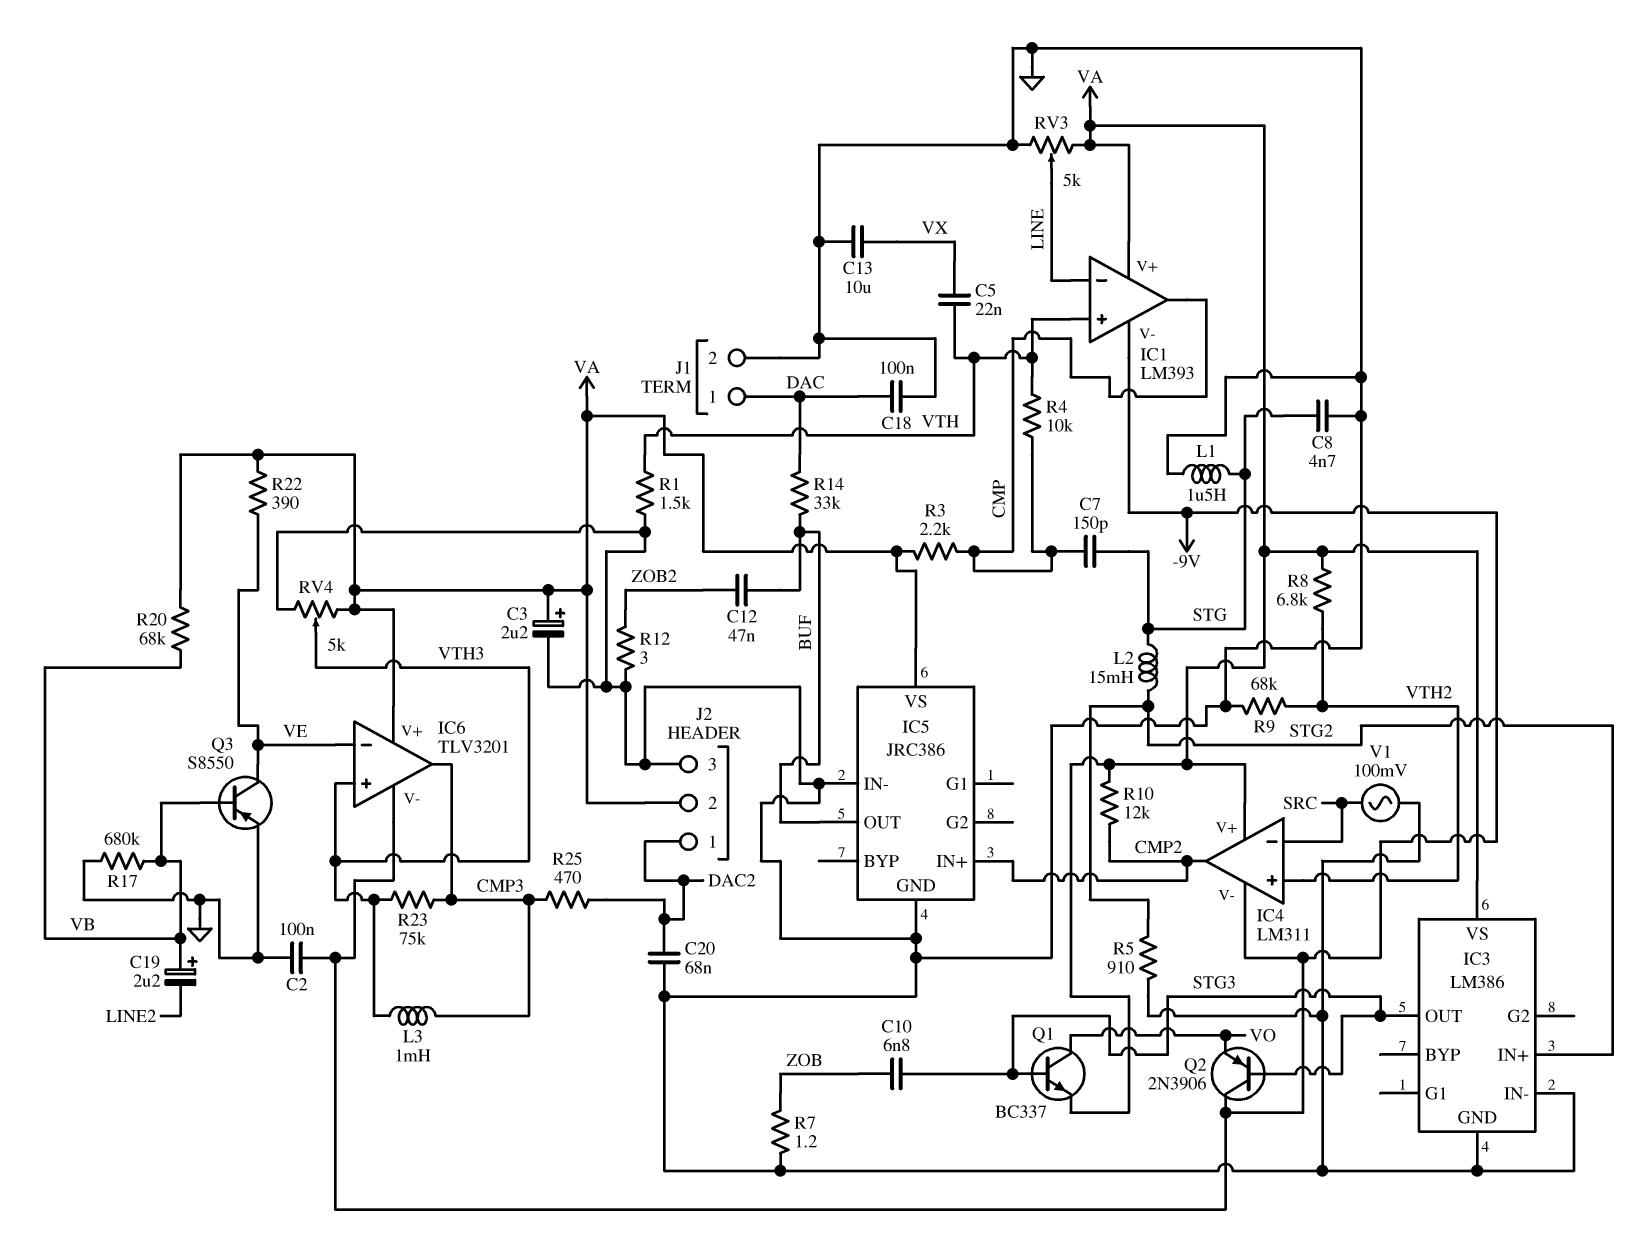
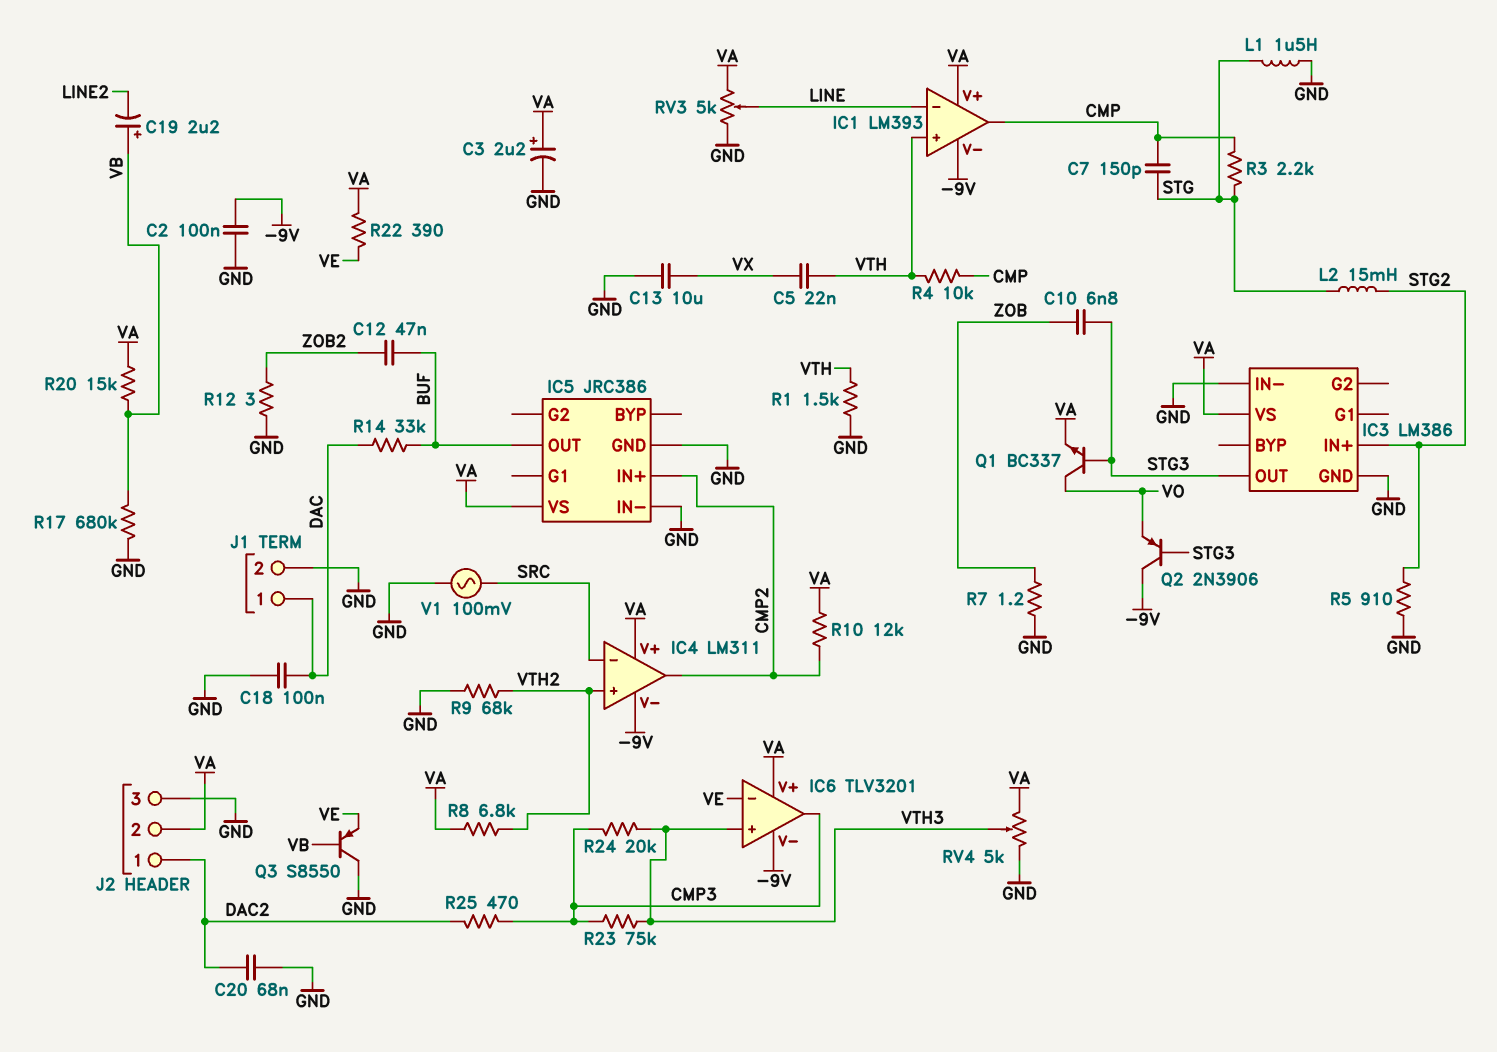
C8: 4.7nF (GND, STG) -> none
L3: 1mH (CMP3, VTH3) -> none
Q3: PNP S8550 (B VB, C VE, E GND) -> PNP S8550 (B VB, C GND, E VE)
R3: 2.2k (CMP, VA) -> 2.2k (CMP, STG)
R20: 68k (VA, VB) -> 15k (VA, VB)
R24: none -> 20k (CMP3, VTH3)

